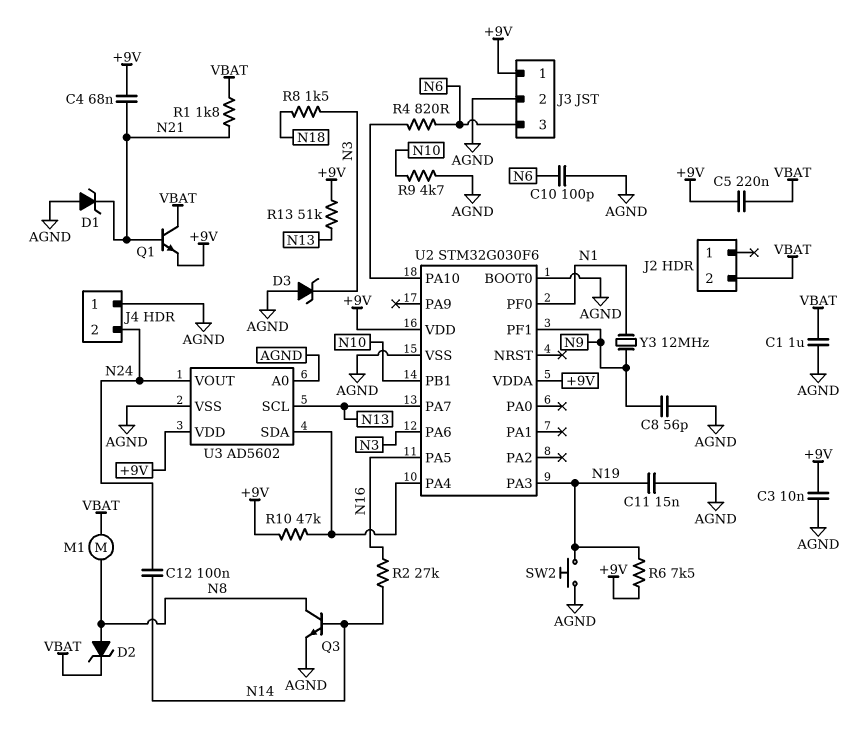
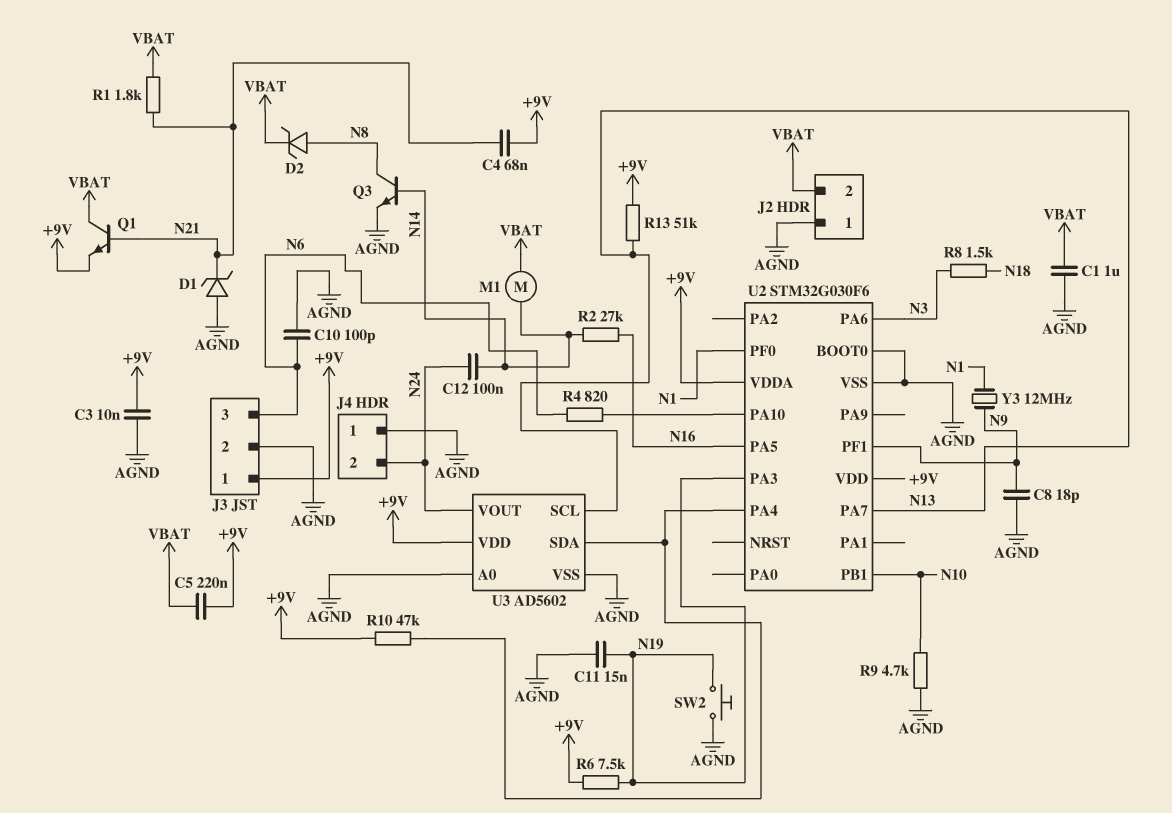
C8: 56pF (AGND, N9) -> 18pF (AGND, N9)
D3: zener (A AGND, K N3) -> none
J2 pin 1: none -> AGND
M1: motor (N8, VBAT) -> motor (N14, VBAT)

